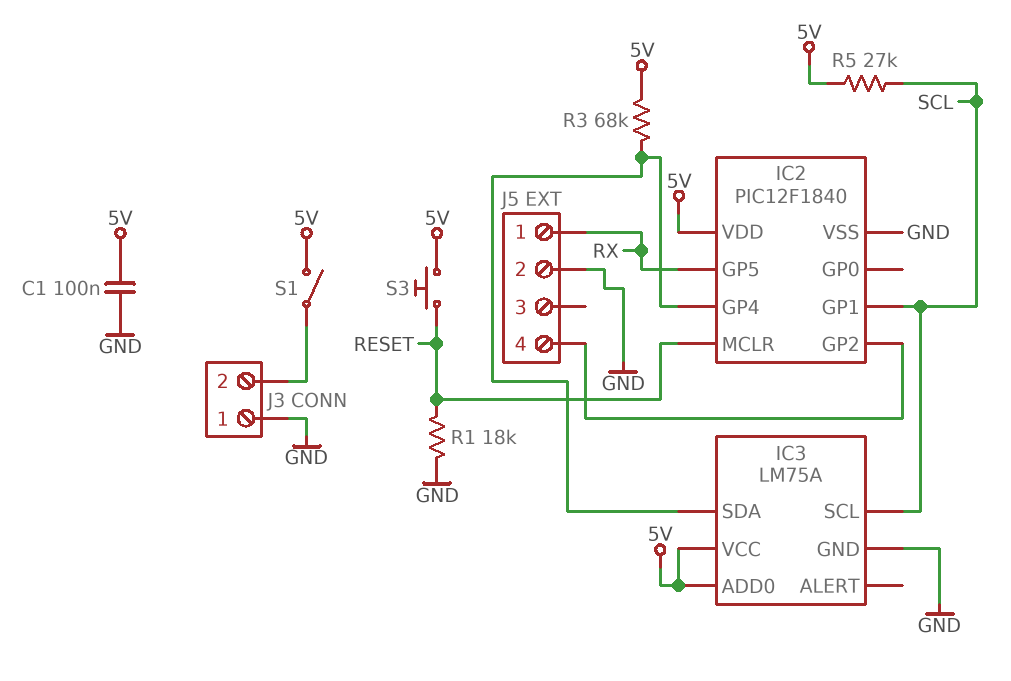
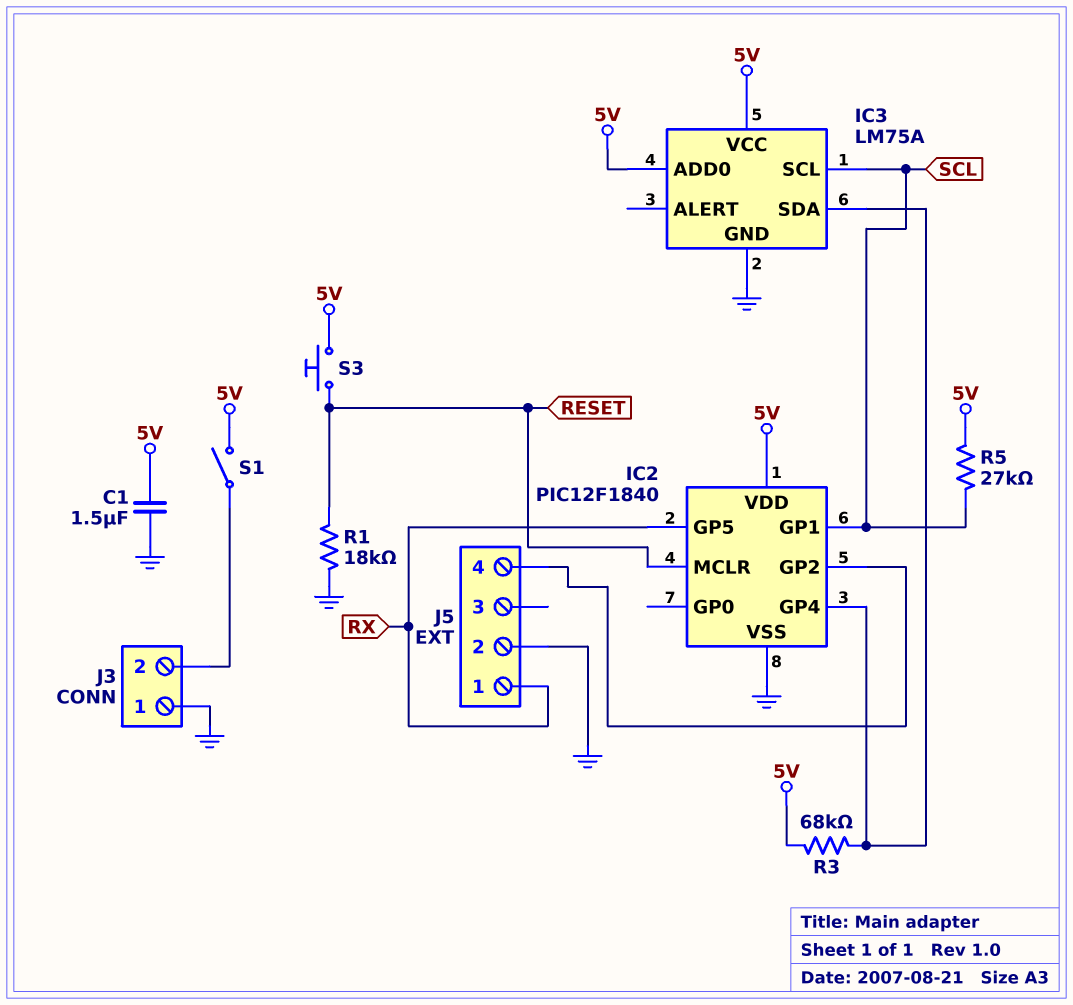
C1: 100nF (5V, GND) -> 1.5uF (5V, GND)

